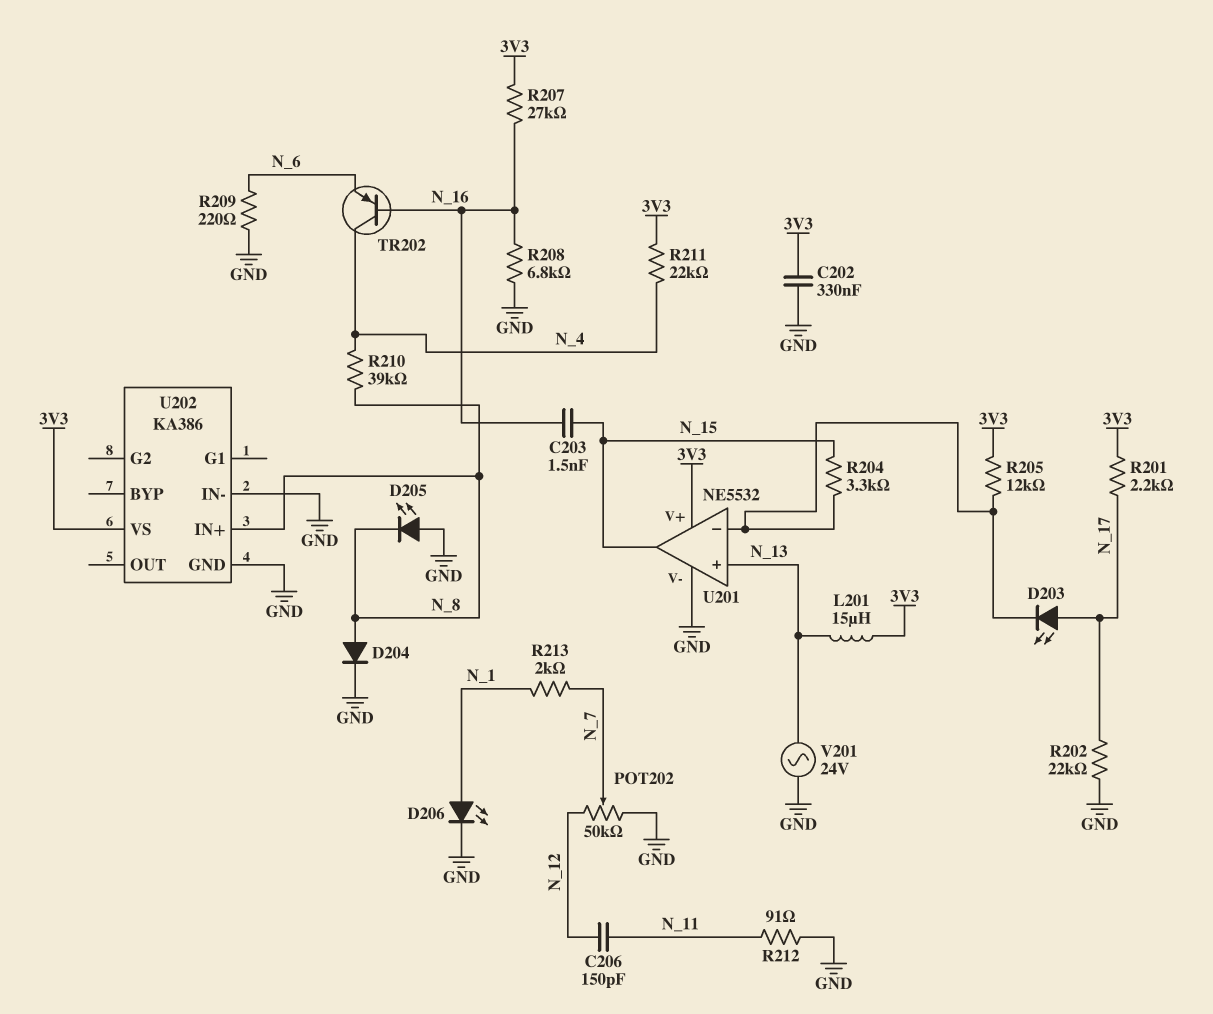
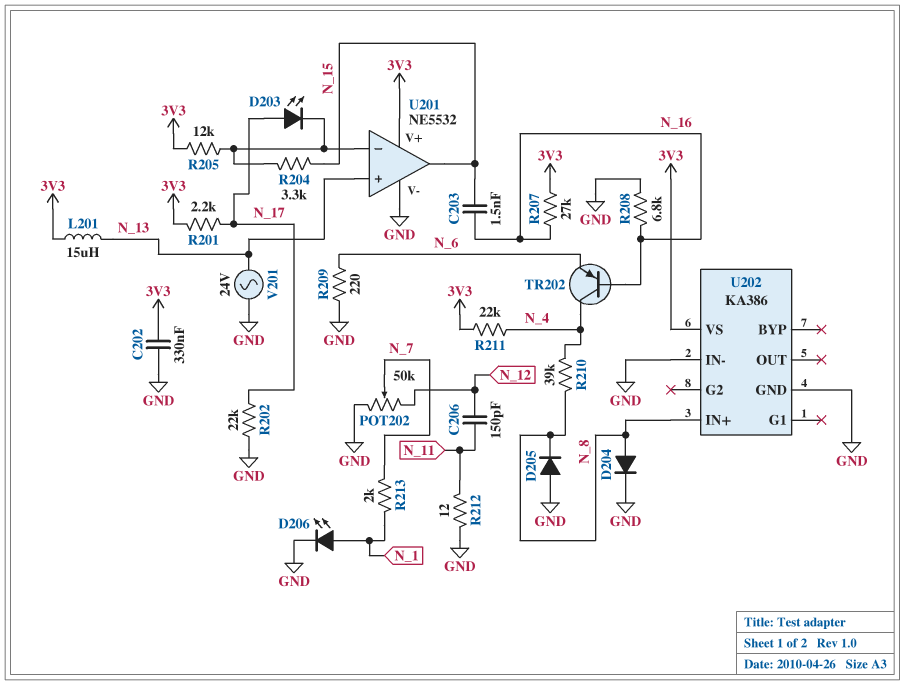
D205: LED (A GND, K N_8) -> diode (A GND, K N_8)
R212: 91 (GND, N_11) -> 12 (GND, N_11)

